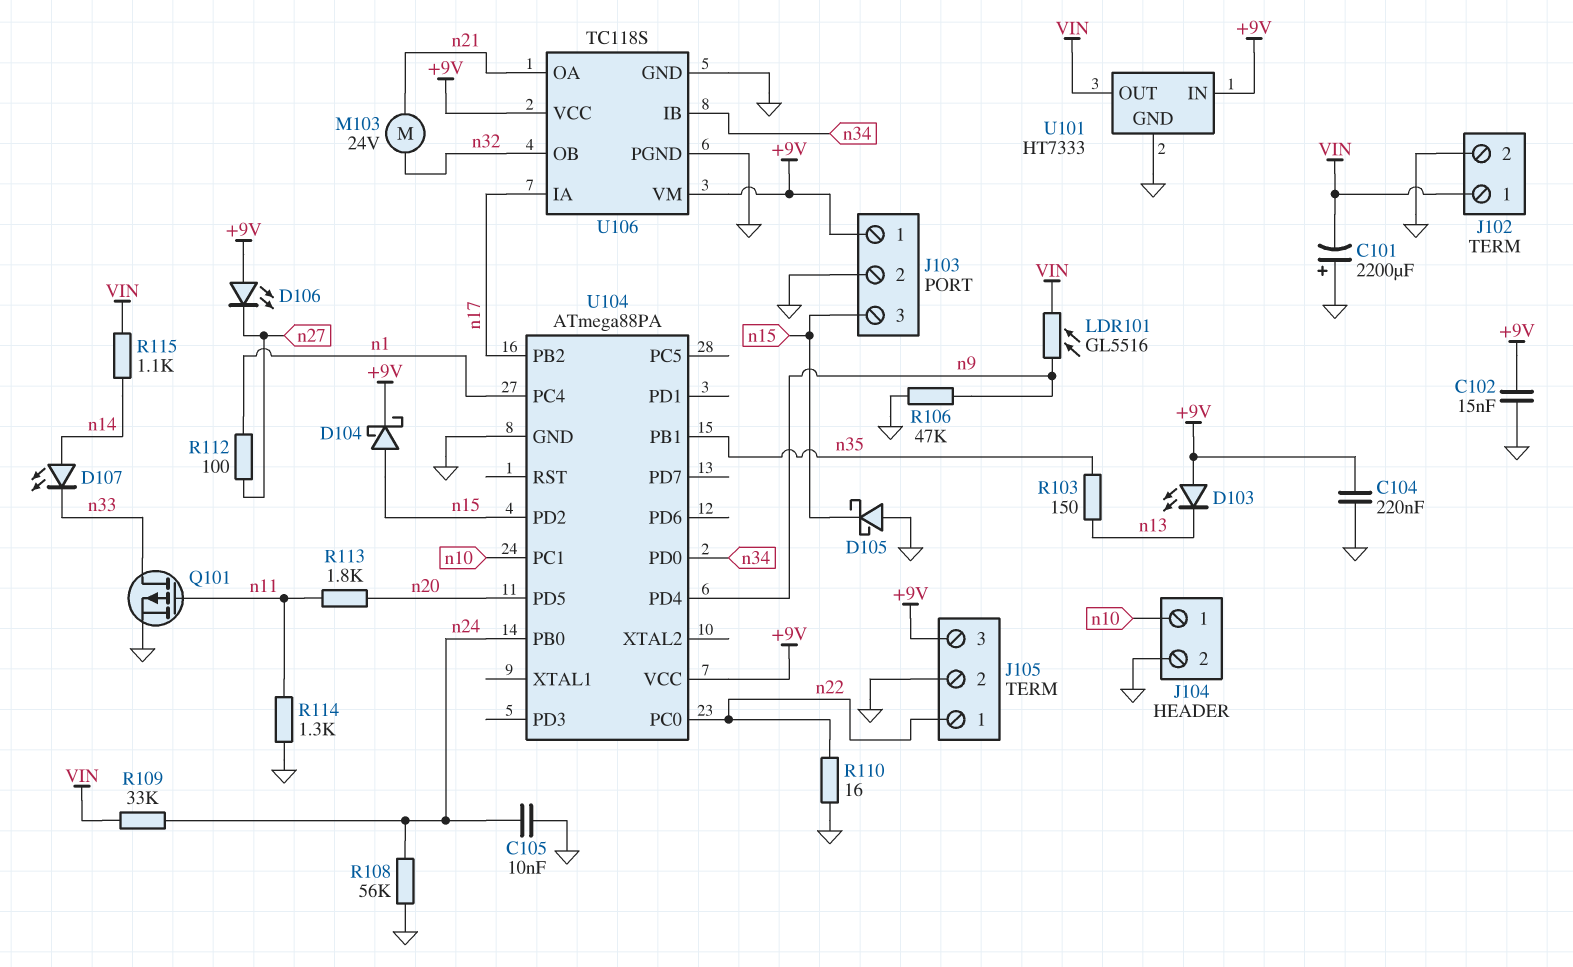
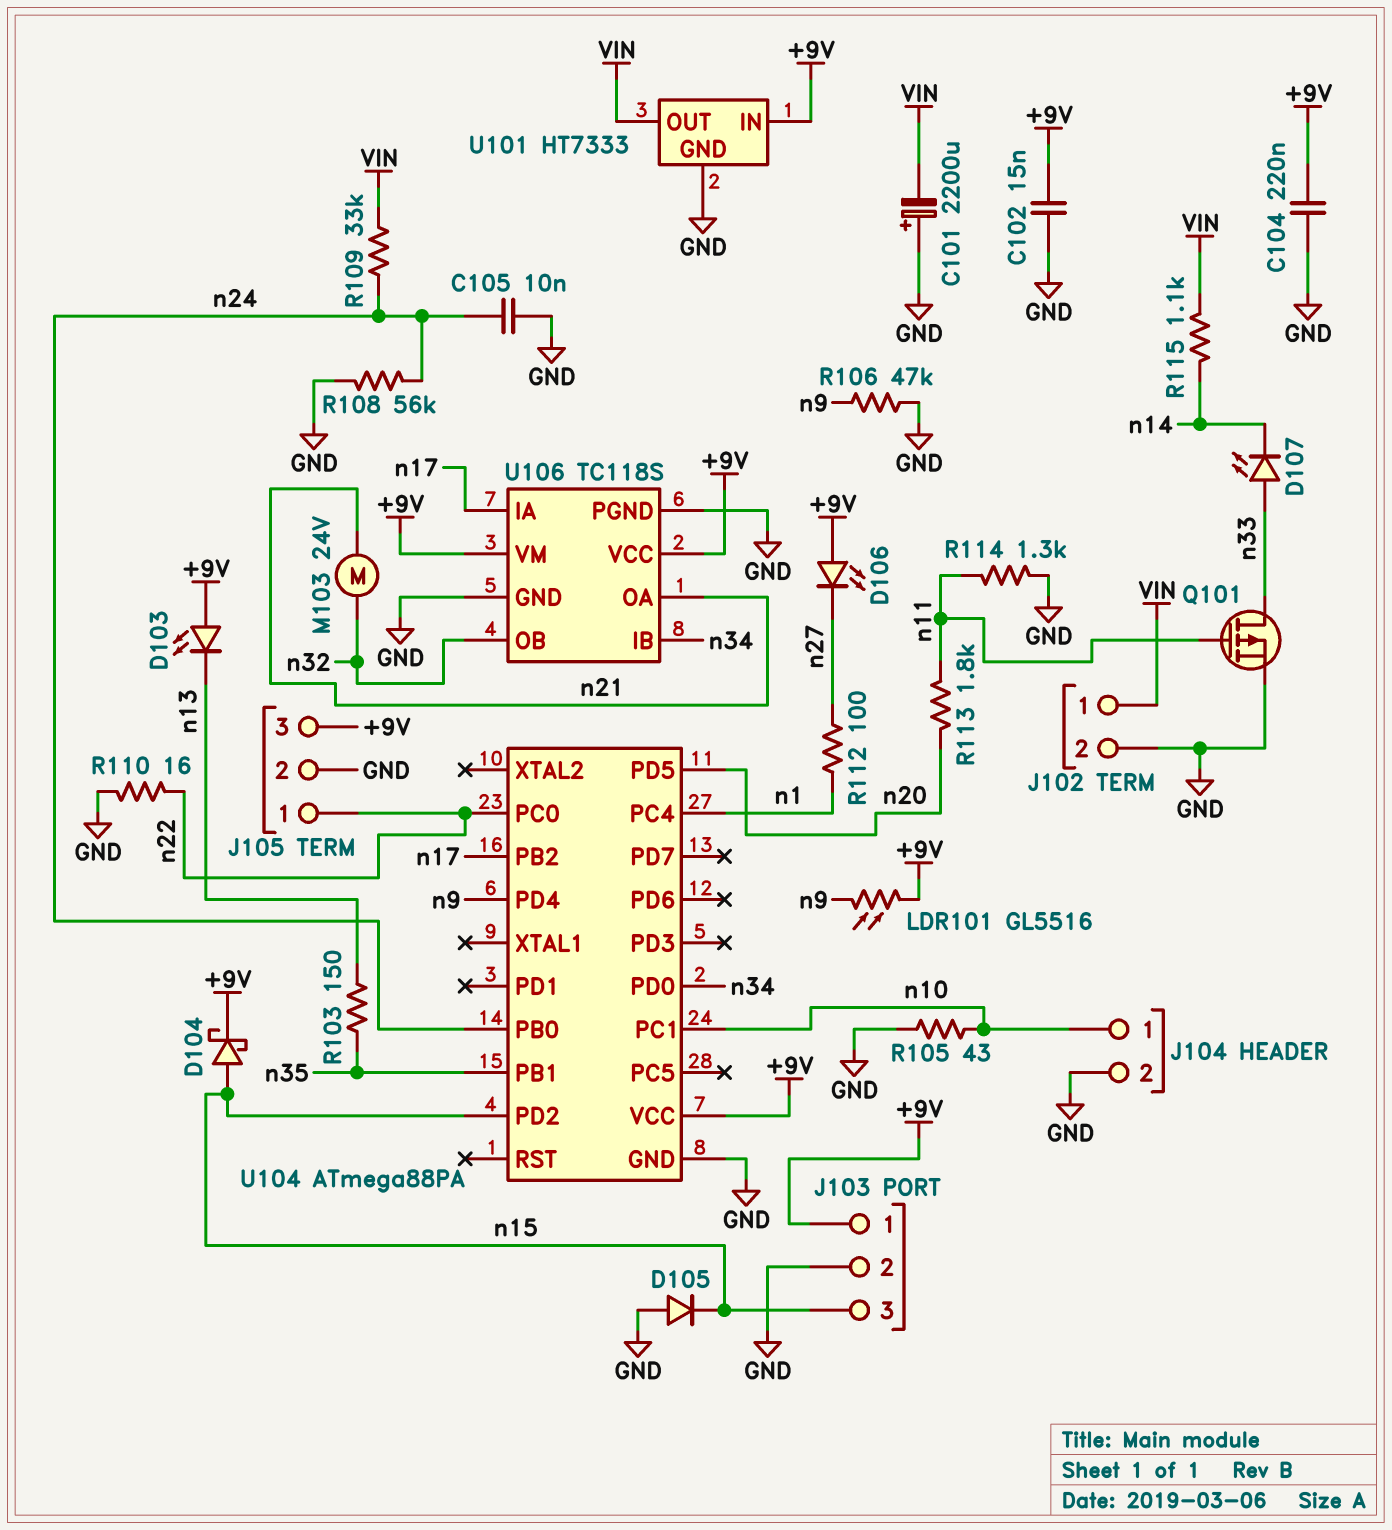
D105: schottky (A GND, K n15) -> diode (A GND, K n15)
D107: LED (A n14, K n33) -> LED (A n33, K n14)
LDR101: GL5516 (VIN, n9) -> GL5516 (+9V, n9)
R105: none -> 43 (GND, n10)

